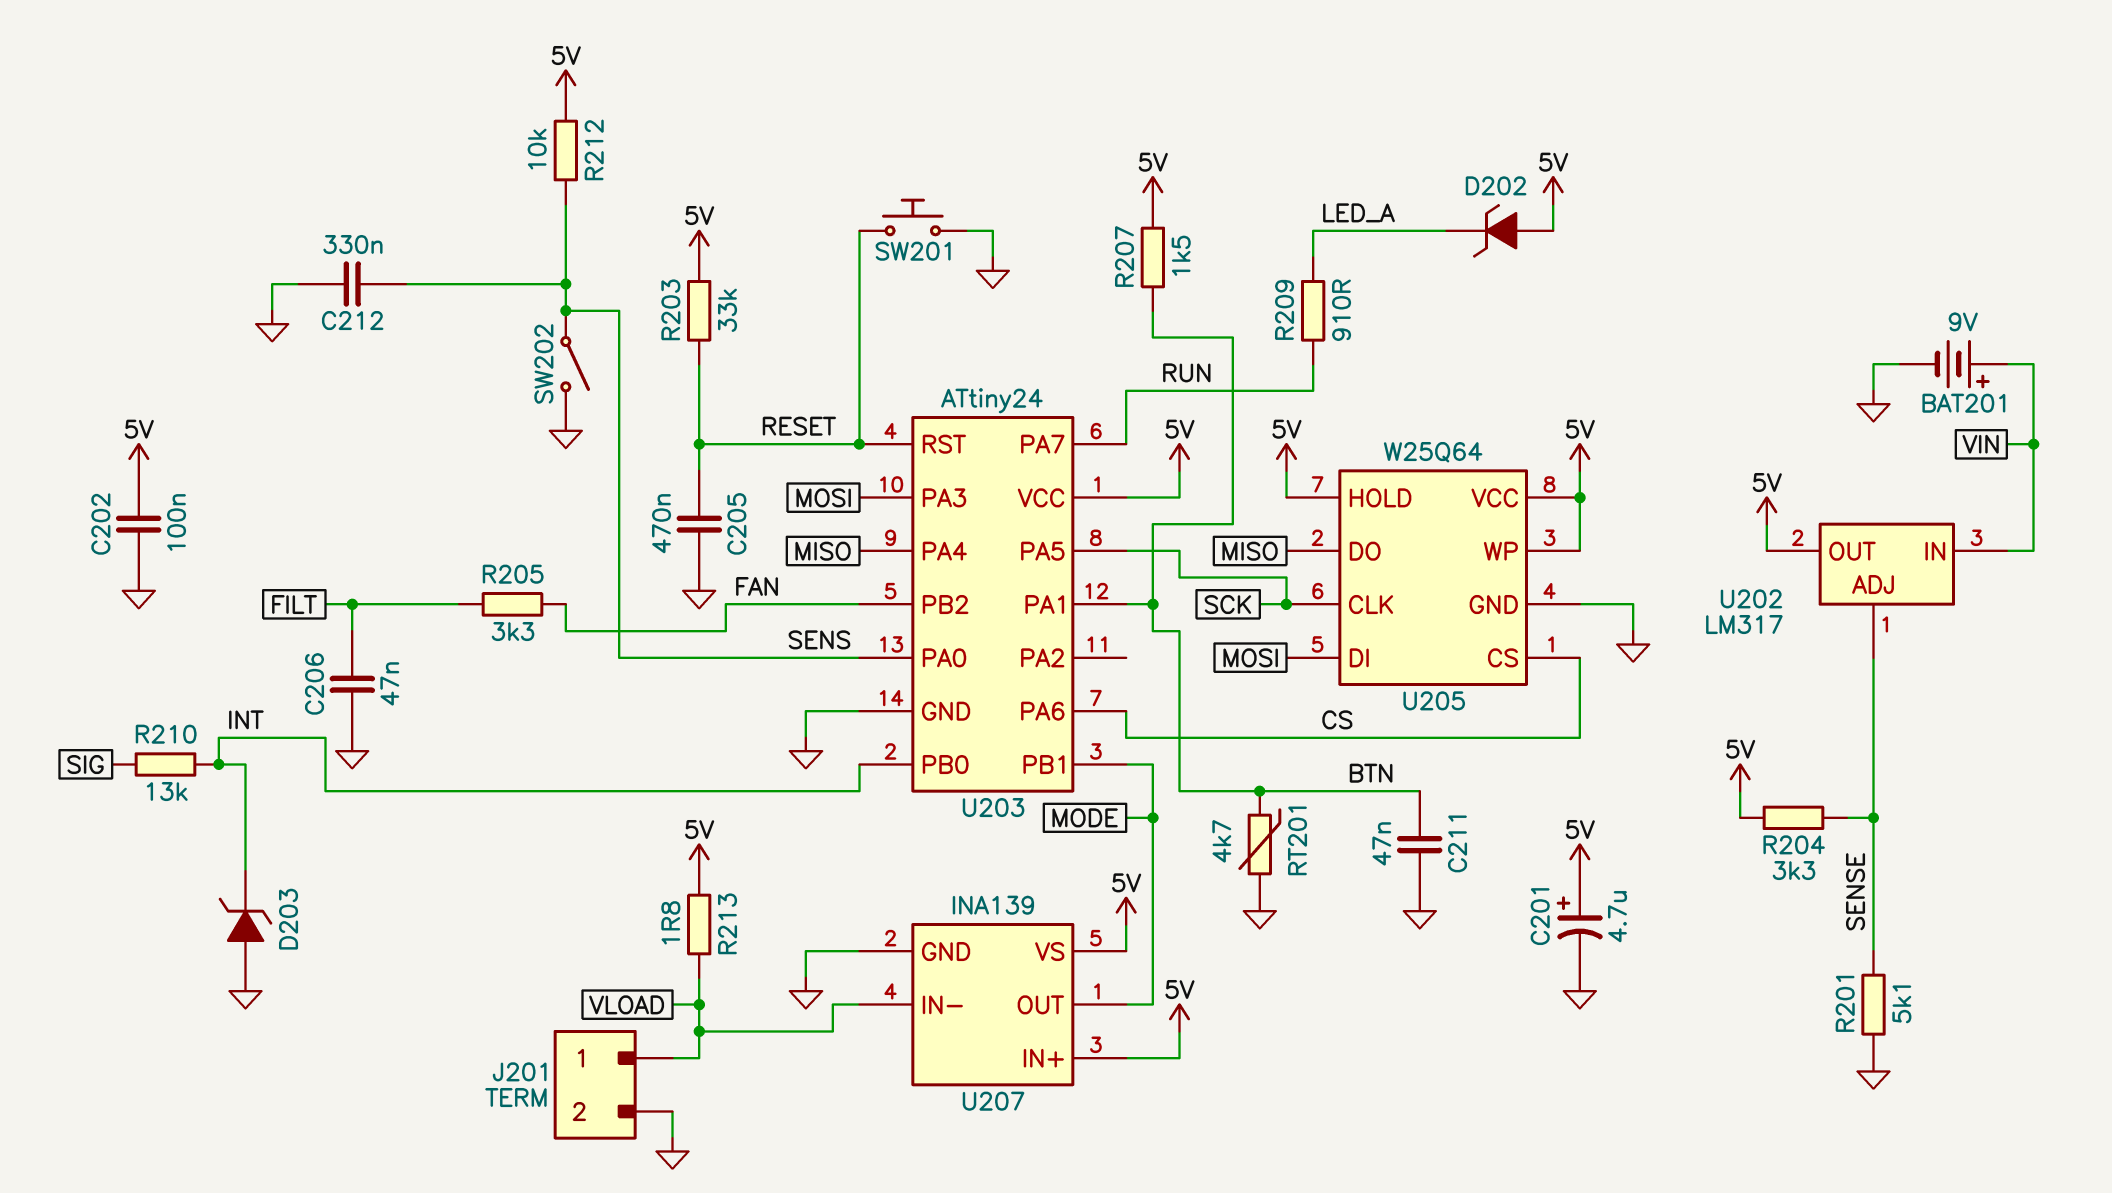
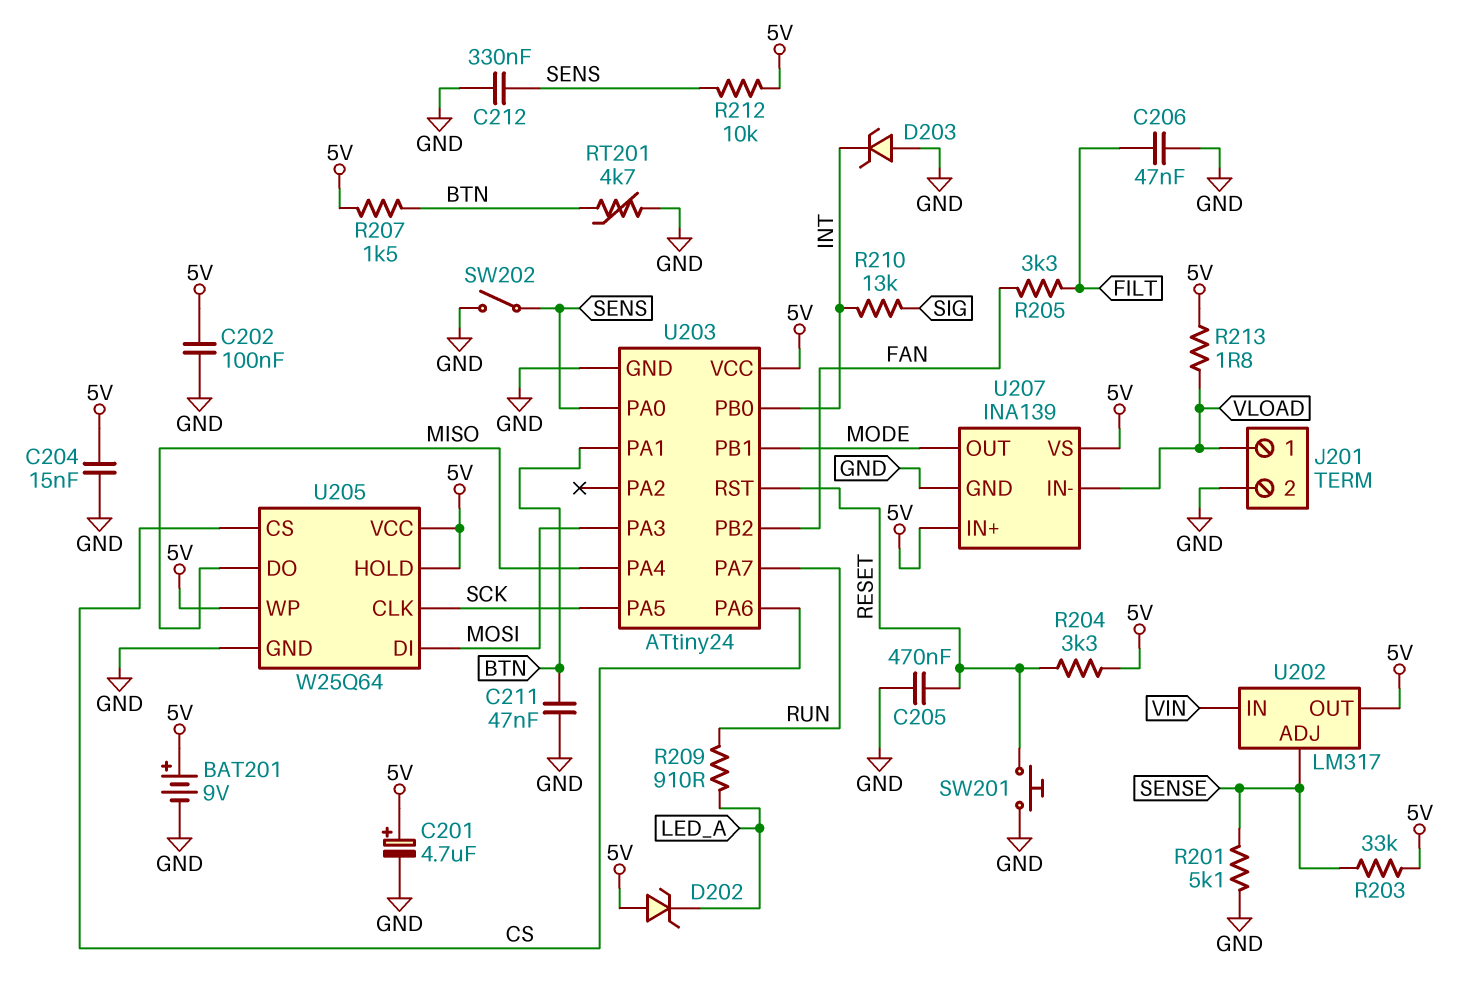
BAT201: 9V (plus VIN, minus GND) -> 9V (plus 5V, minus GND)
C204: none -> 15nF (5V, GND)
R203: 33k (5V, RESET) -> 33k (5V, SENSE)
R204: 3.3k (5V, SENSE) -> 3.3k (5V, RESET)

